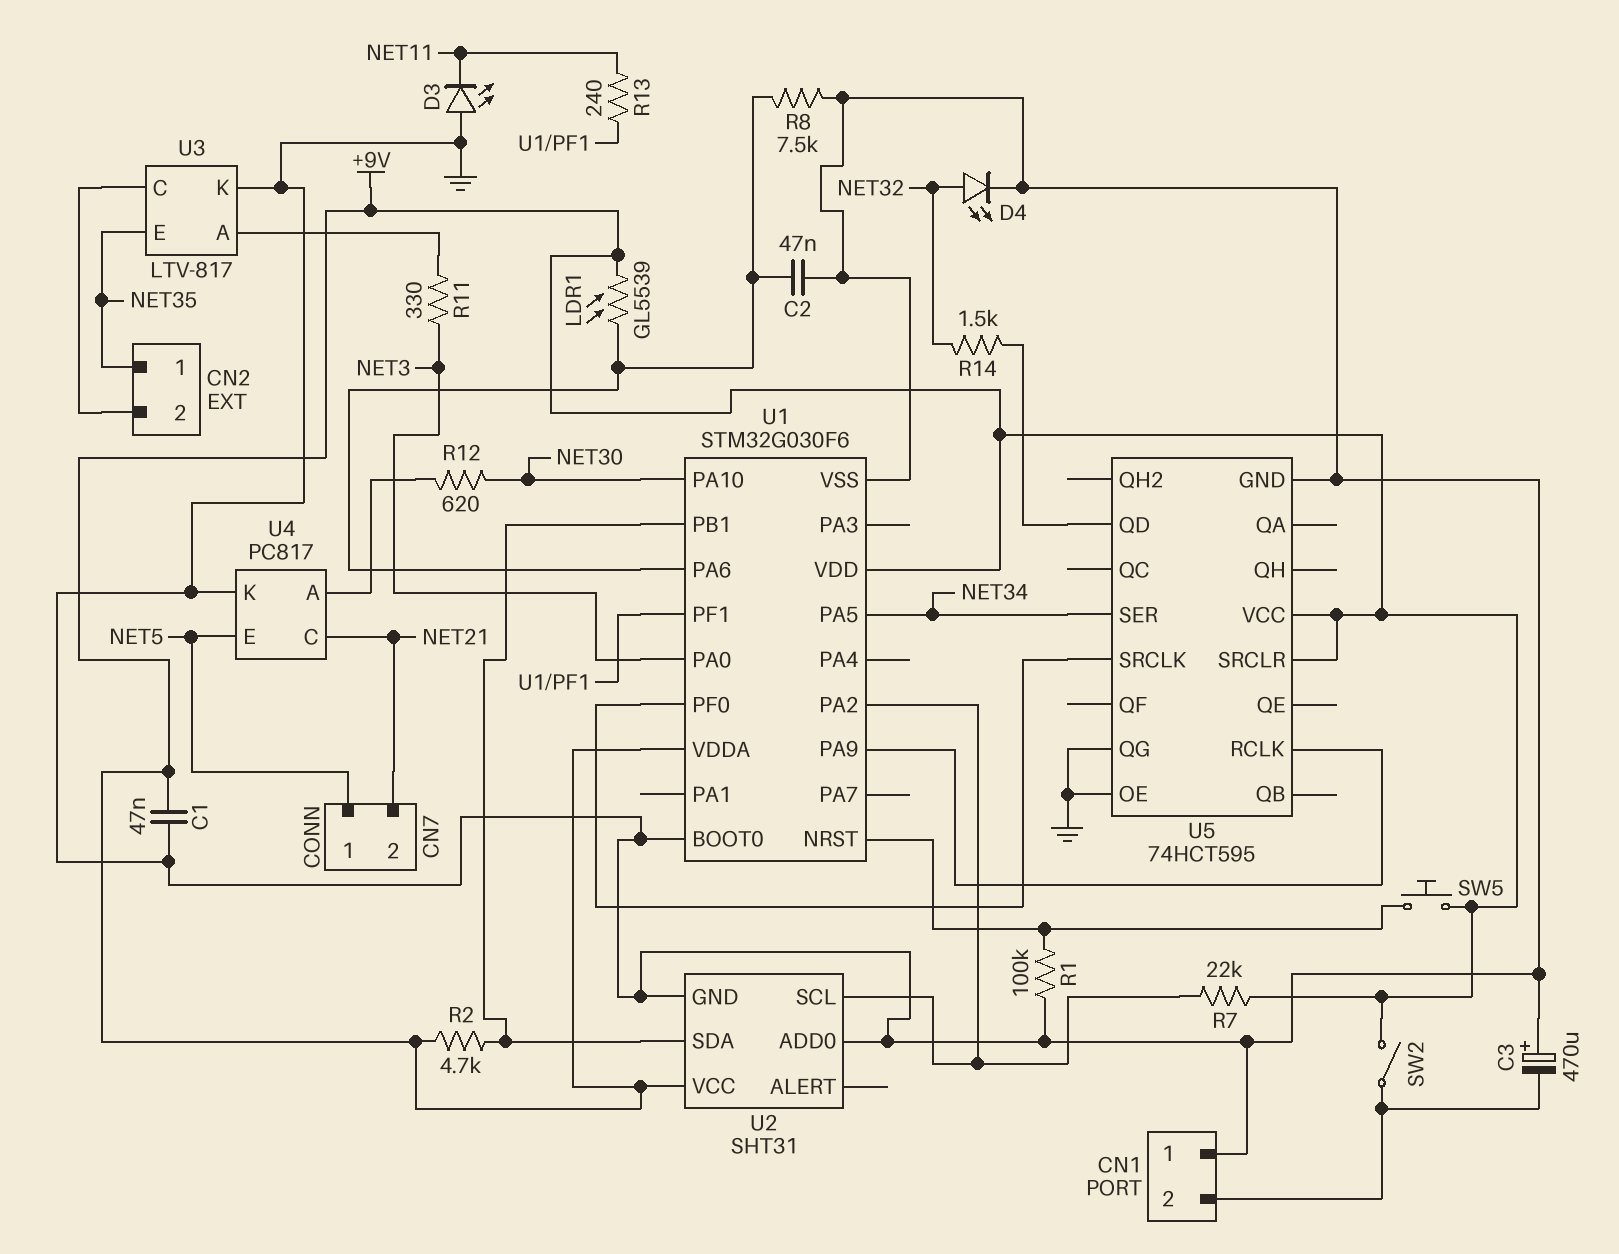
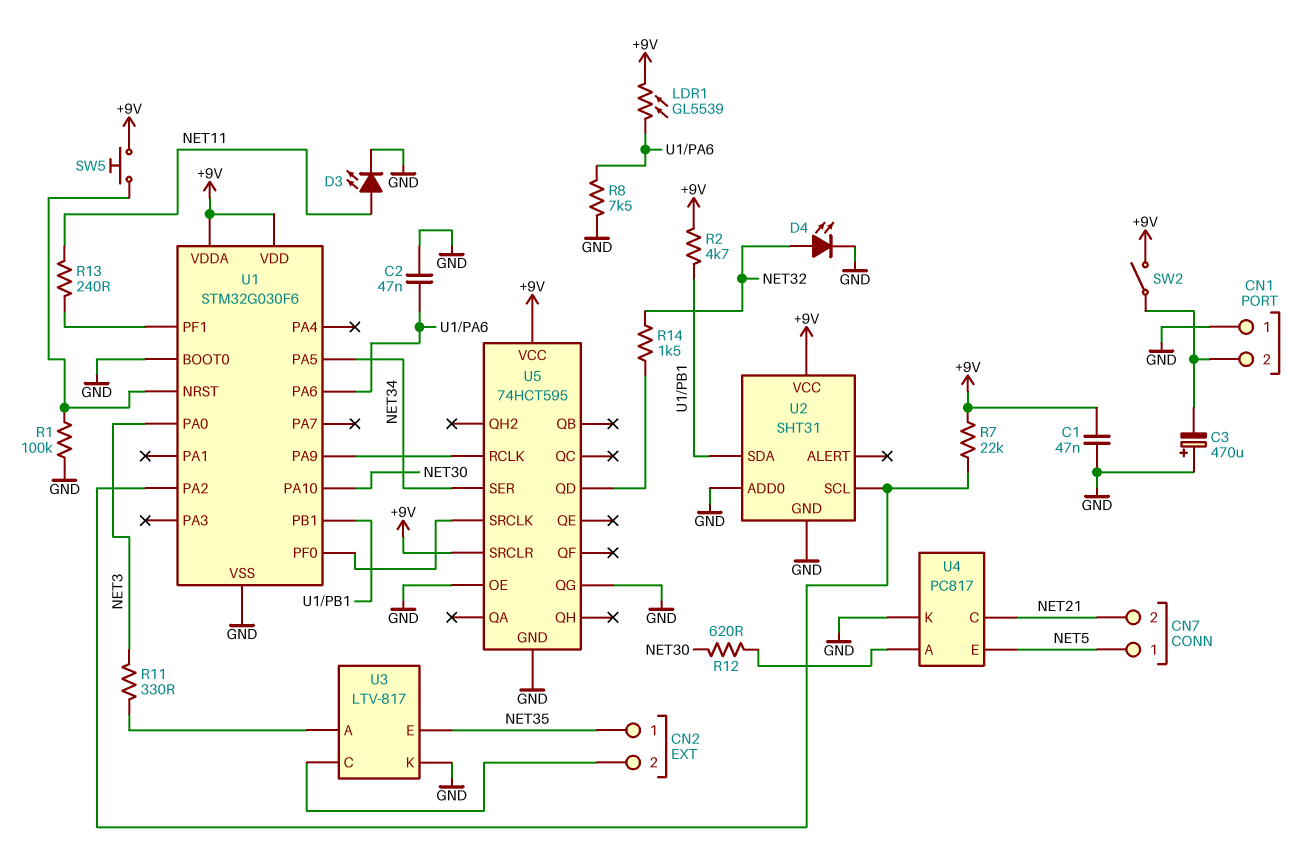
D3: LED (A GND, K NET11) -> LED (A NET11, K GND)

